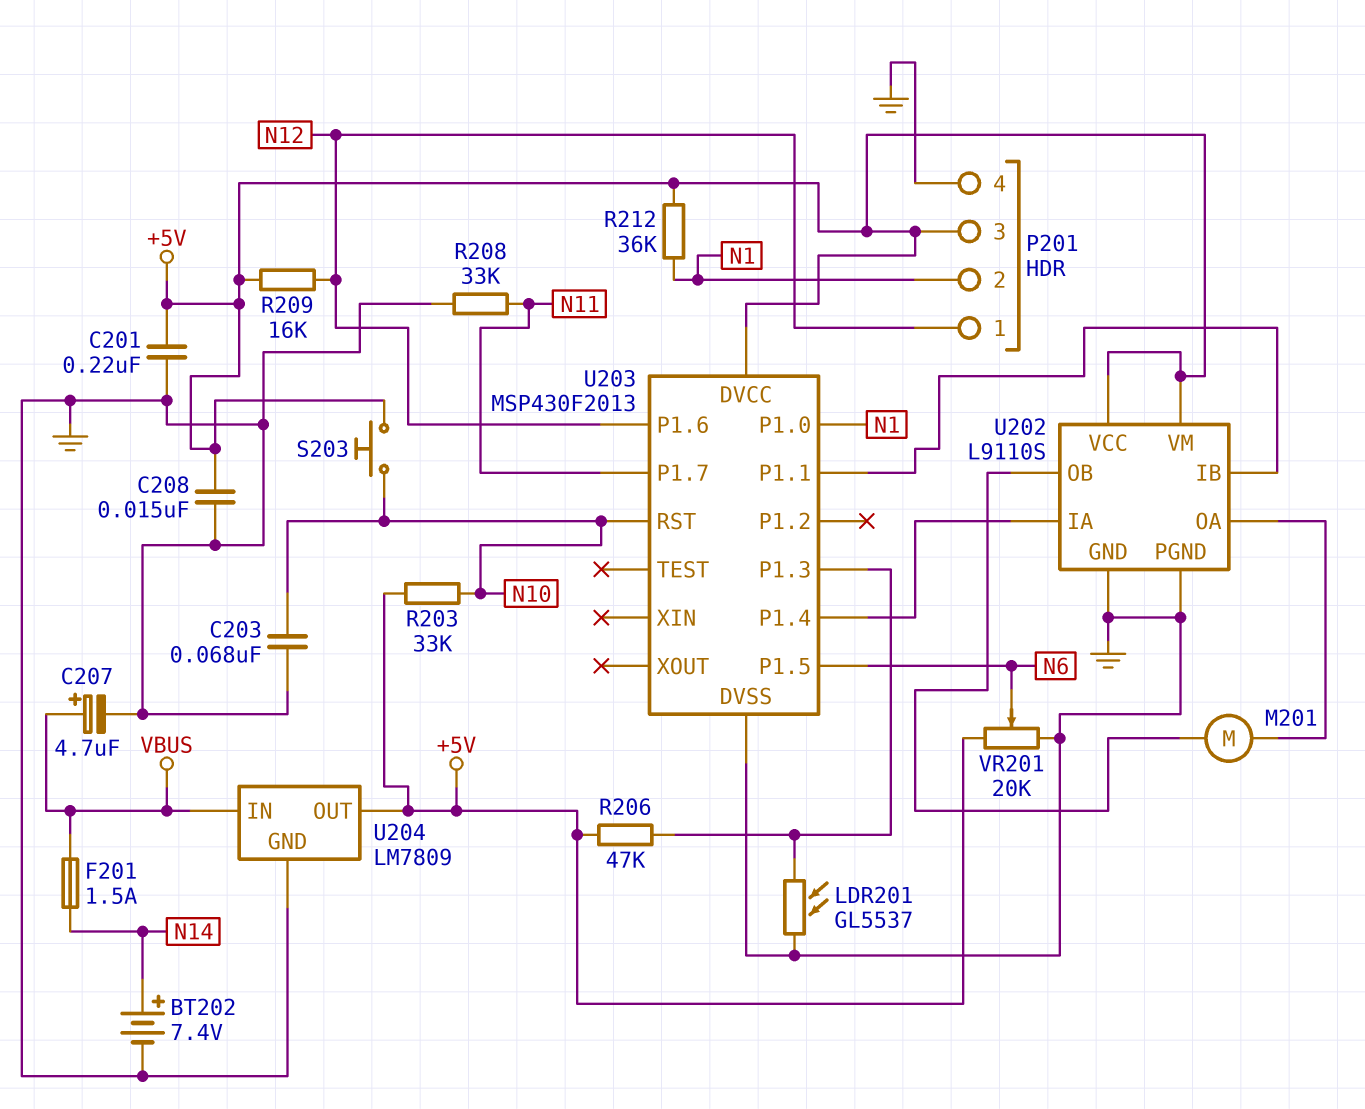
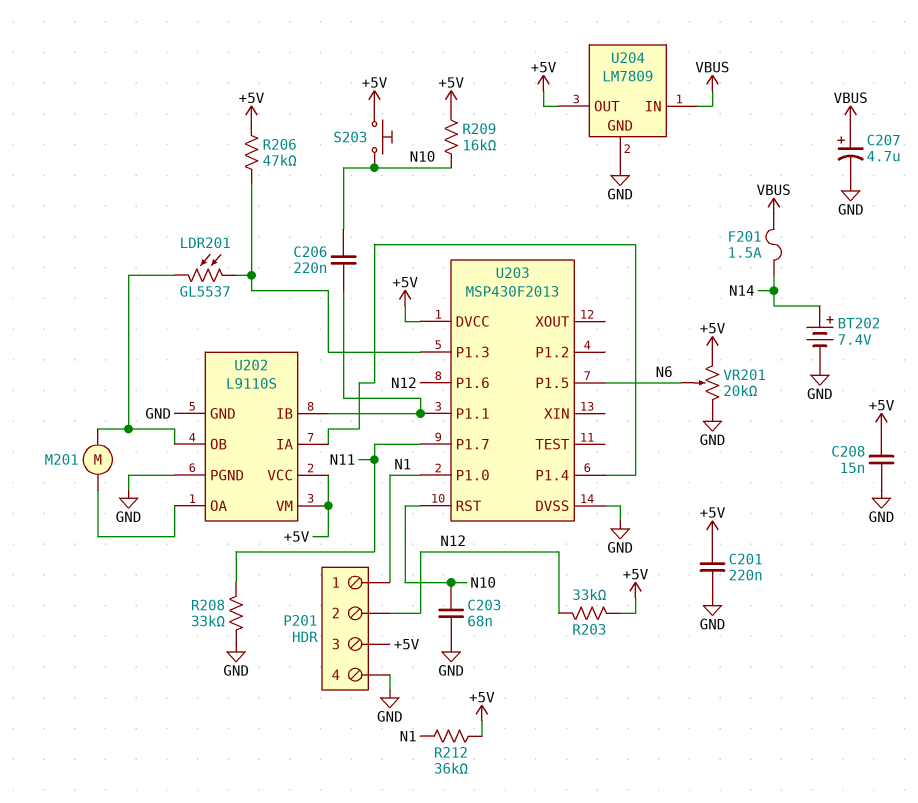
C206: none -> 220nF (N10, U202/IB)
LDR201: GL5537 (GND, U203/P1.3) -> GL5537 (U202/OB, U203/P1.3)
P201 pin 1: N12 -> N1
P201 pin 2: N1 -> N12
R203: 33k (+5V, N10) -> 33k (+5V, N12)
R209: 16k (+5V, N12) -> 16k (+5V, N10)

